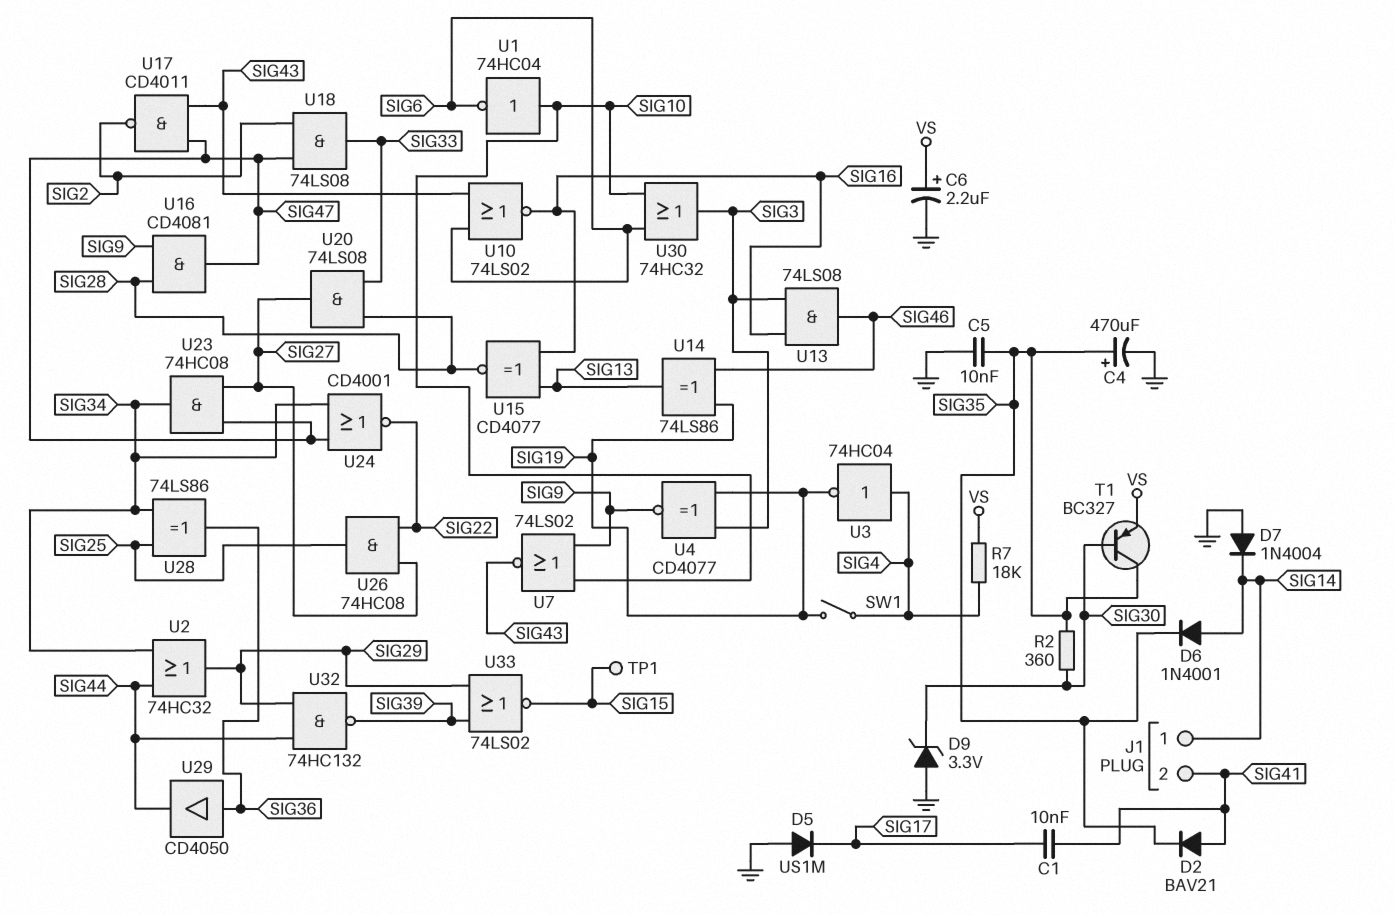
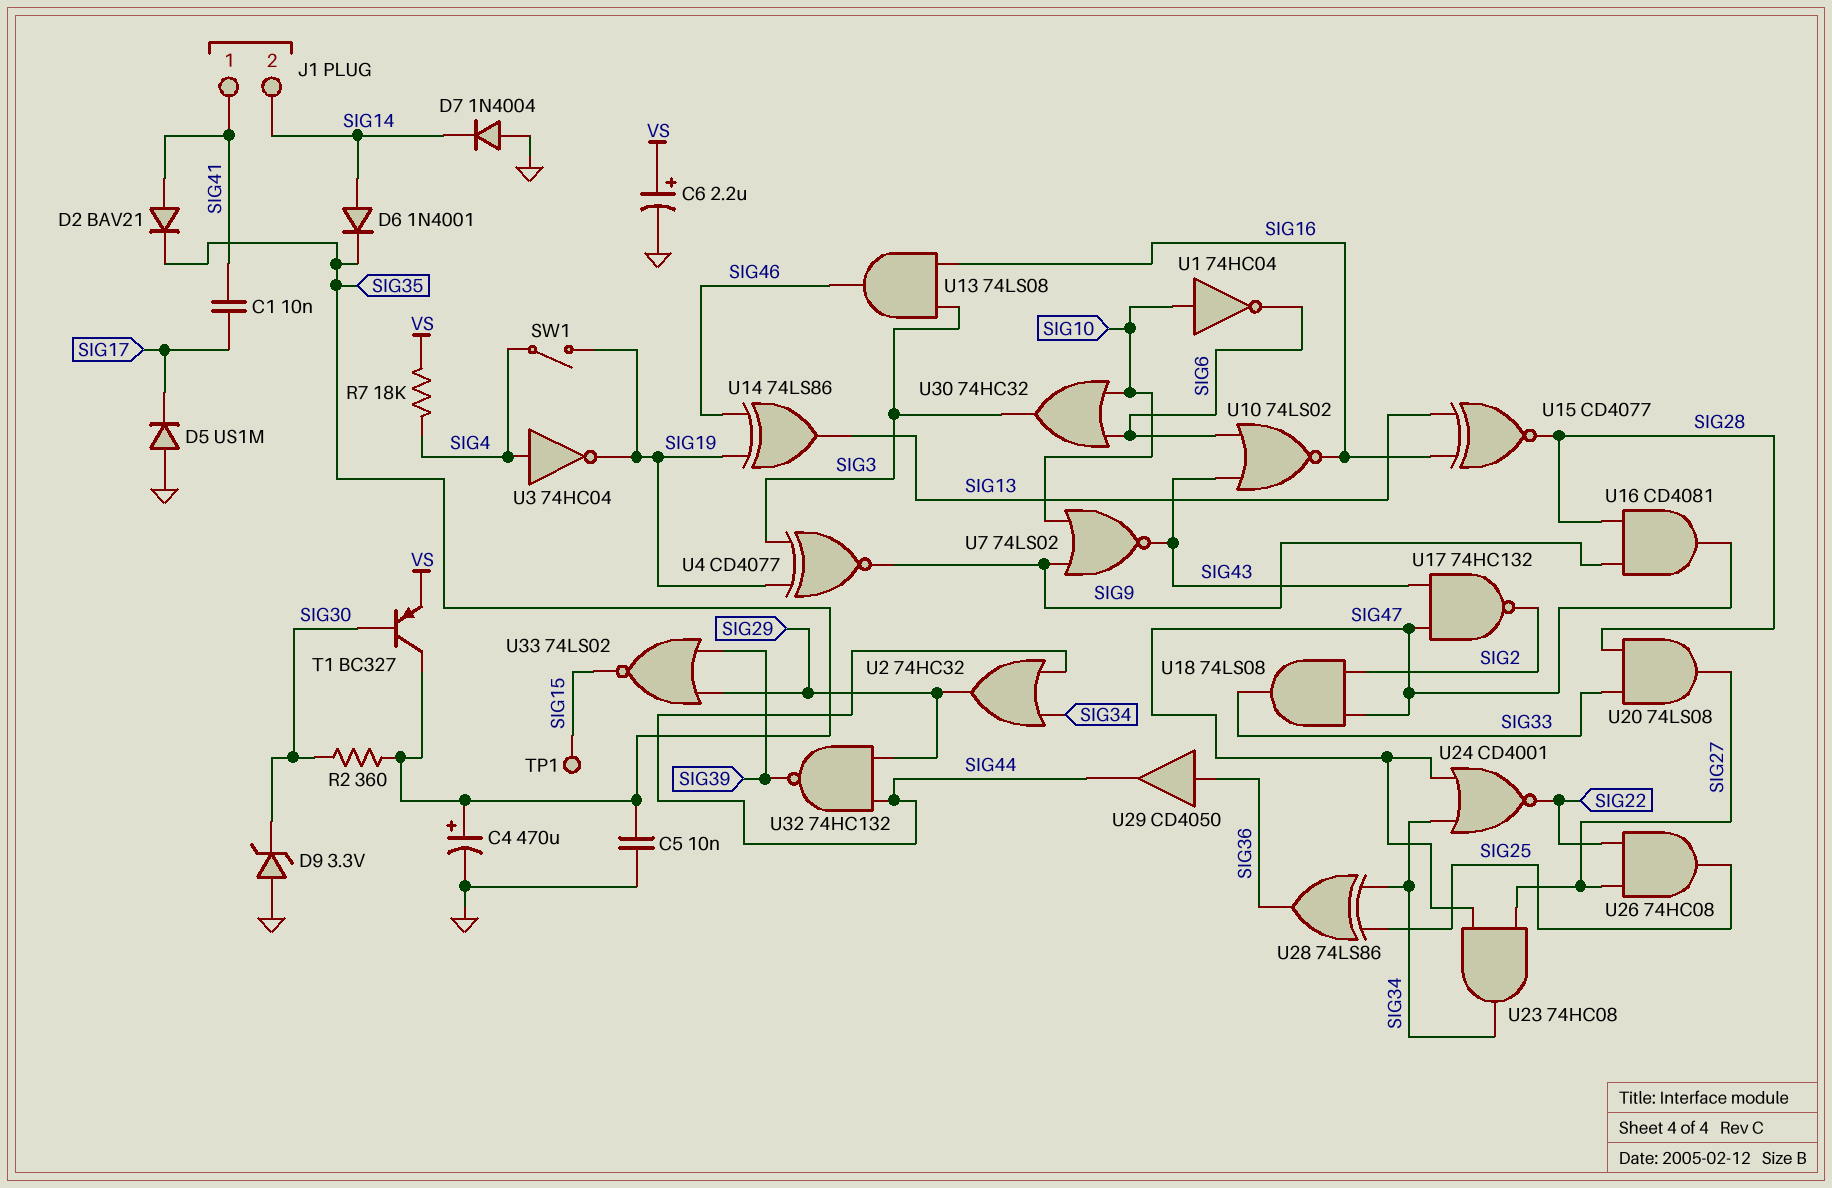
J1 pin 1: SIG14 -> SIG41
J1 pin 2: SIG41 -> SIG14
U17: NAND CD4011 (in SIG43, in SIG47, out SIG2) -> NAND 74HC132 (in SIG43, in SIG47, out SIG2)

